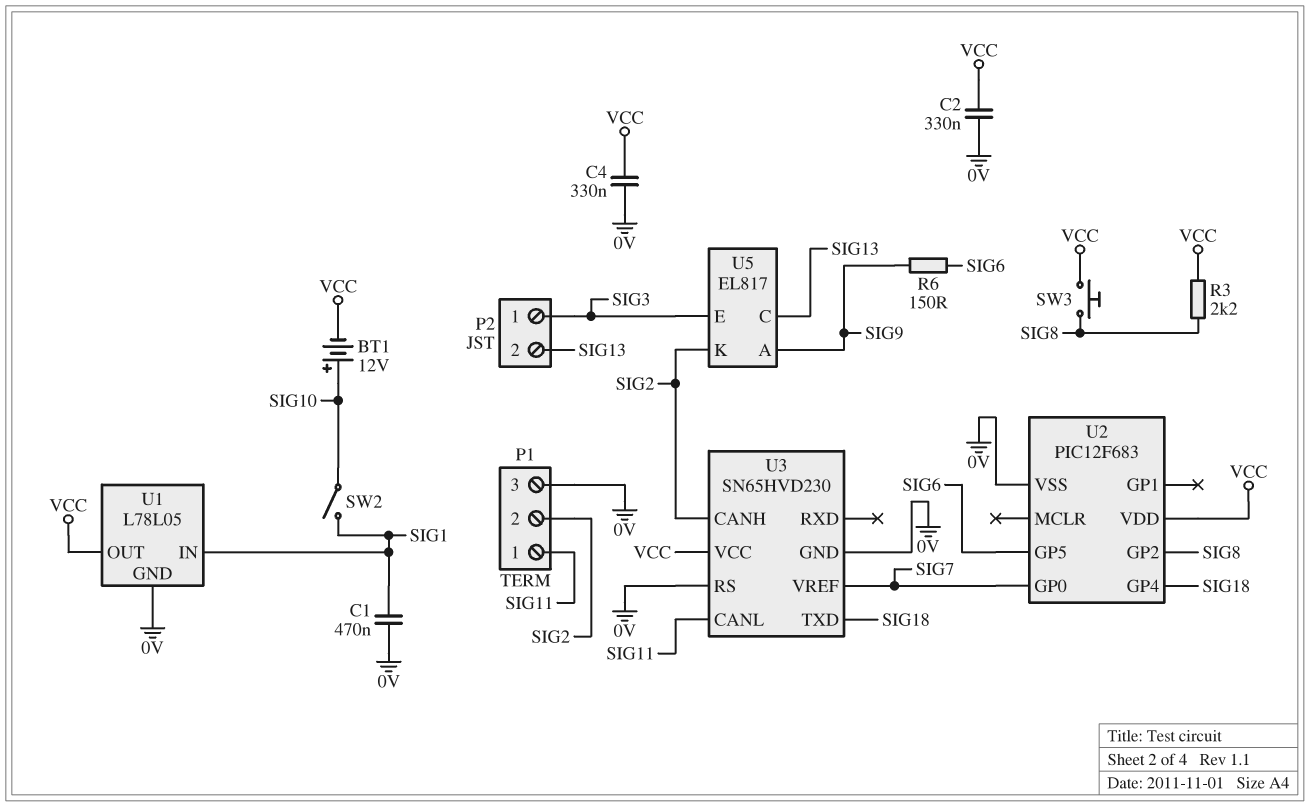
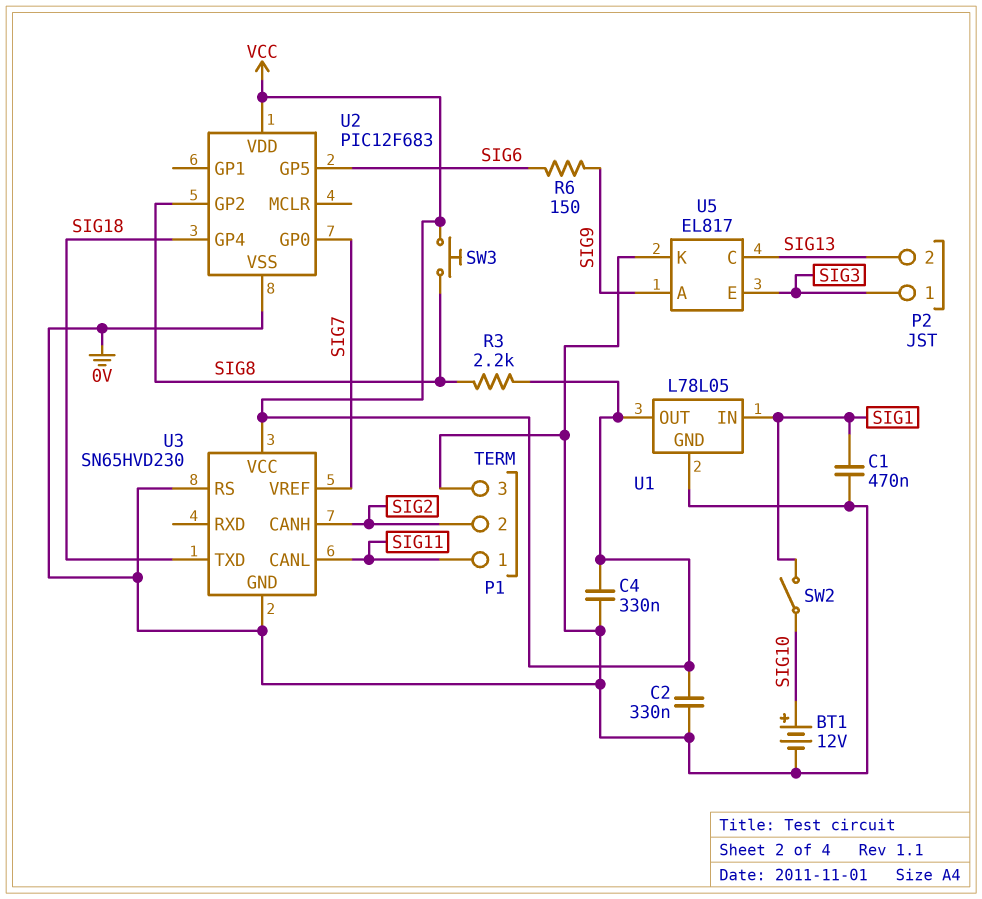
BT1: 12V (plus SIG10, minus VCC) -> 12V (plus SIG10, minus 0V)
U5 pin K: SIG2 -> 0V

